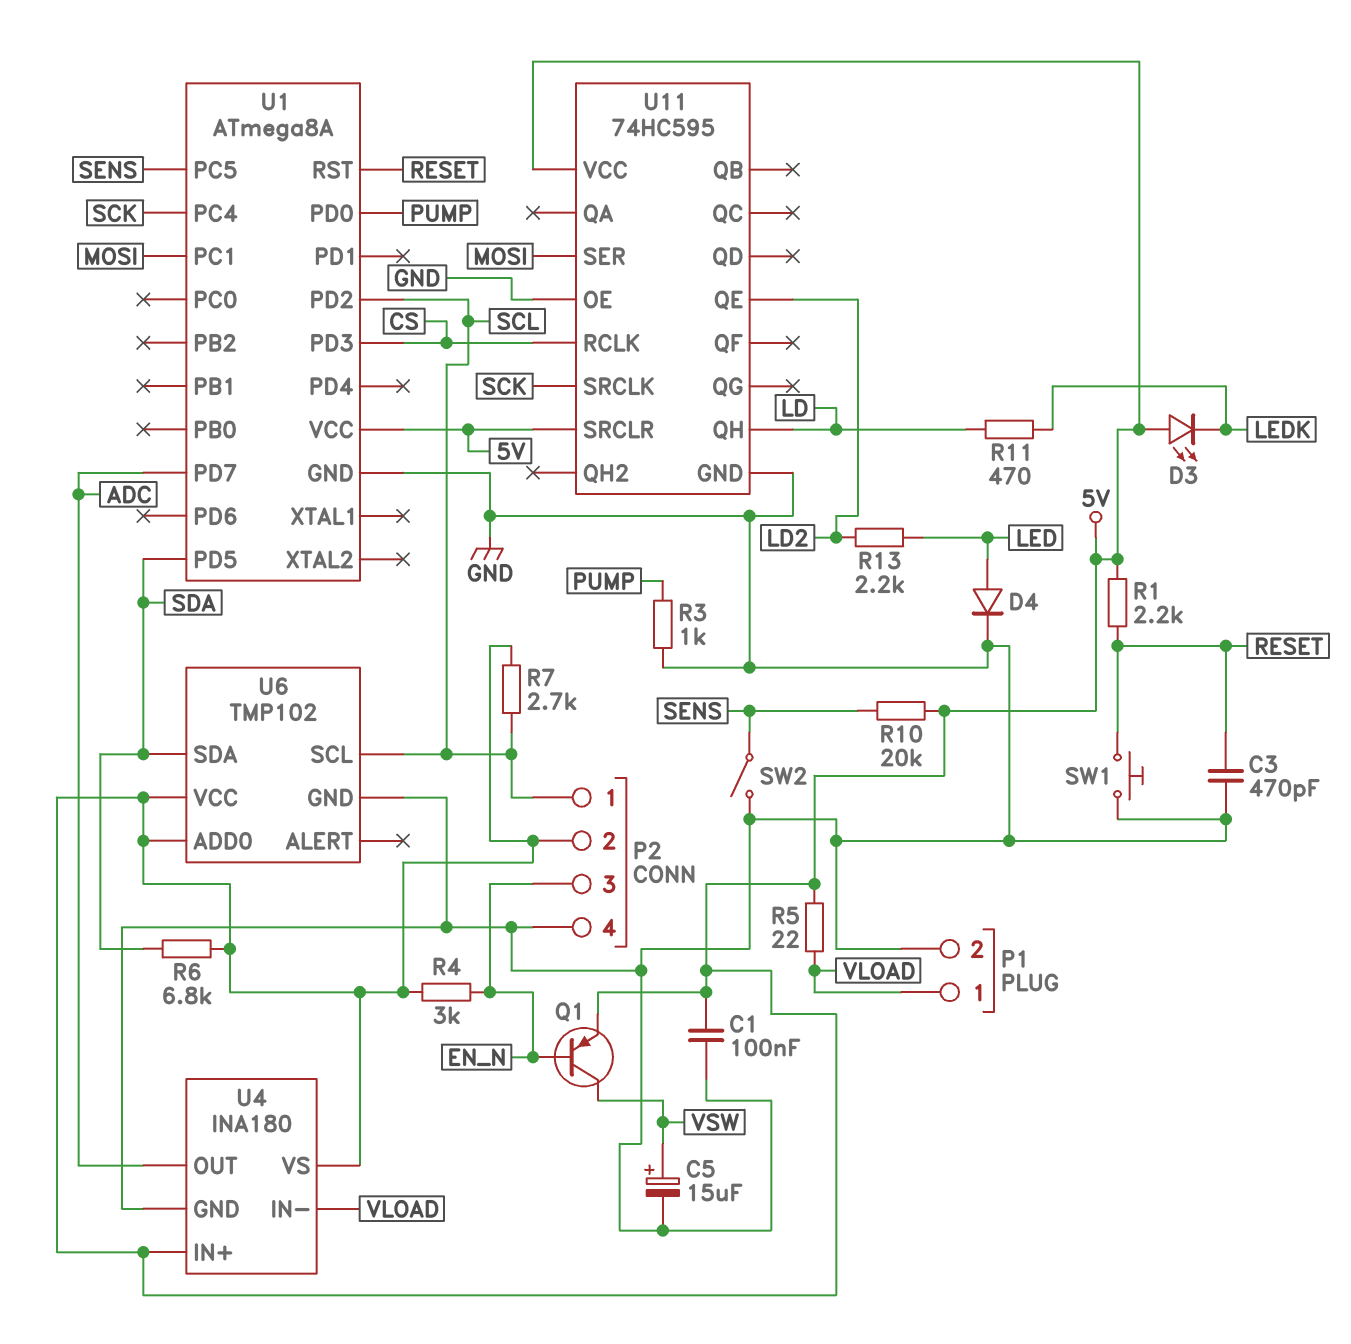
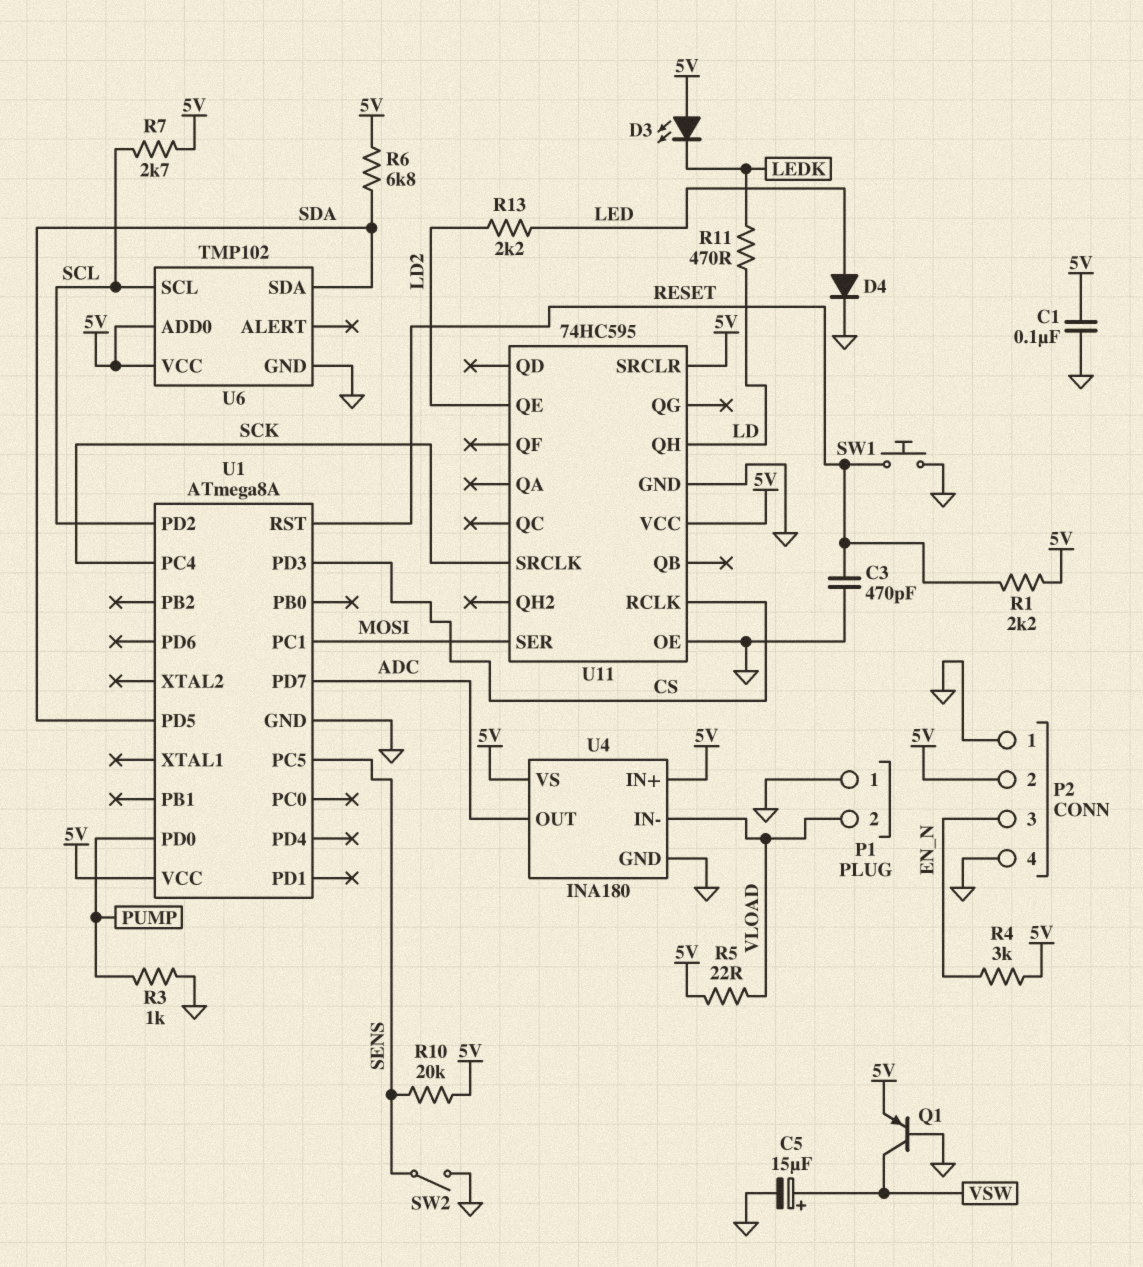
P1 pin 1: VLOAD -> GND
P1 pin 2: GND -> VLOAD
P2 pin 1: SCL -> GND
Q1: PNP (B EN_N, C VSW, E 5V) -> PNP (B GND, C VSW, E 5V)

